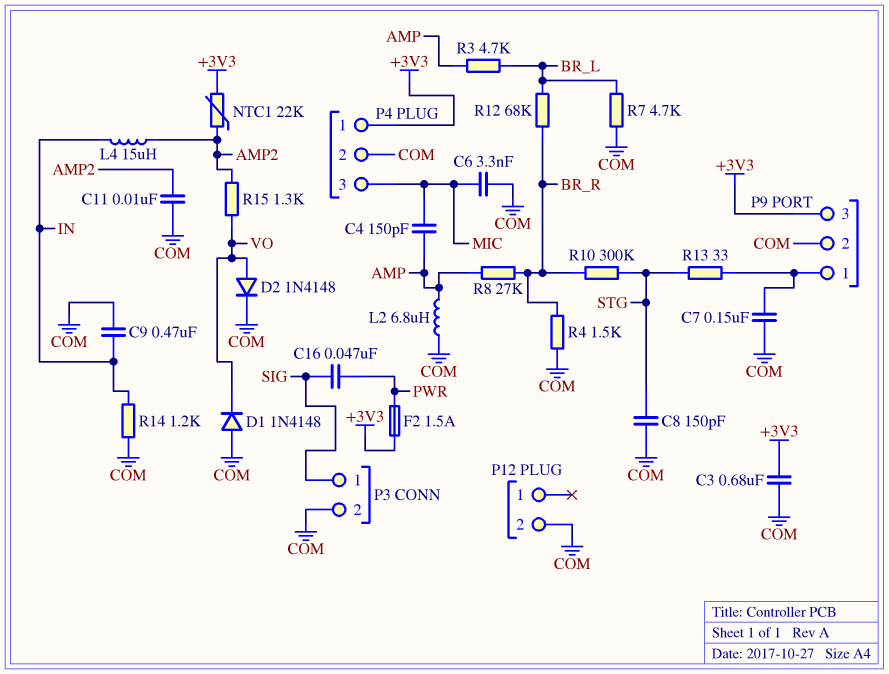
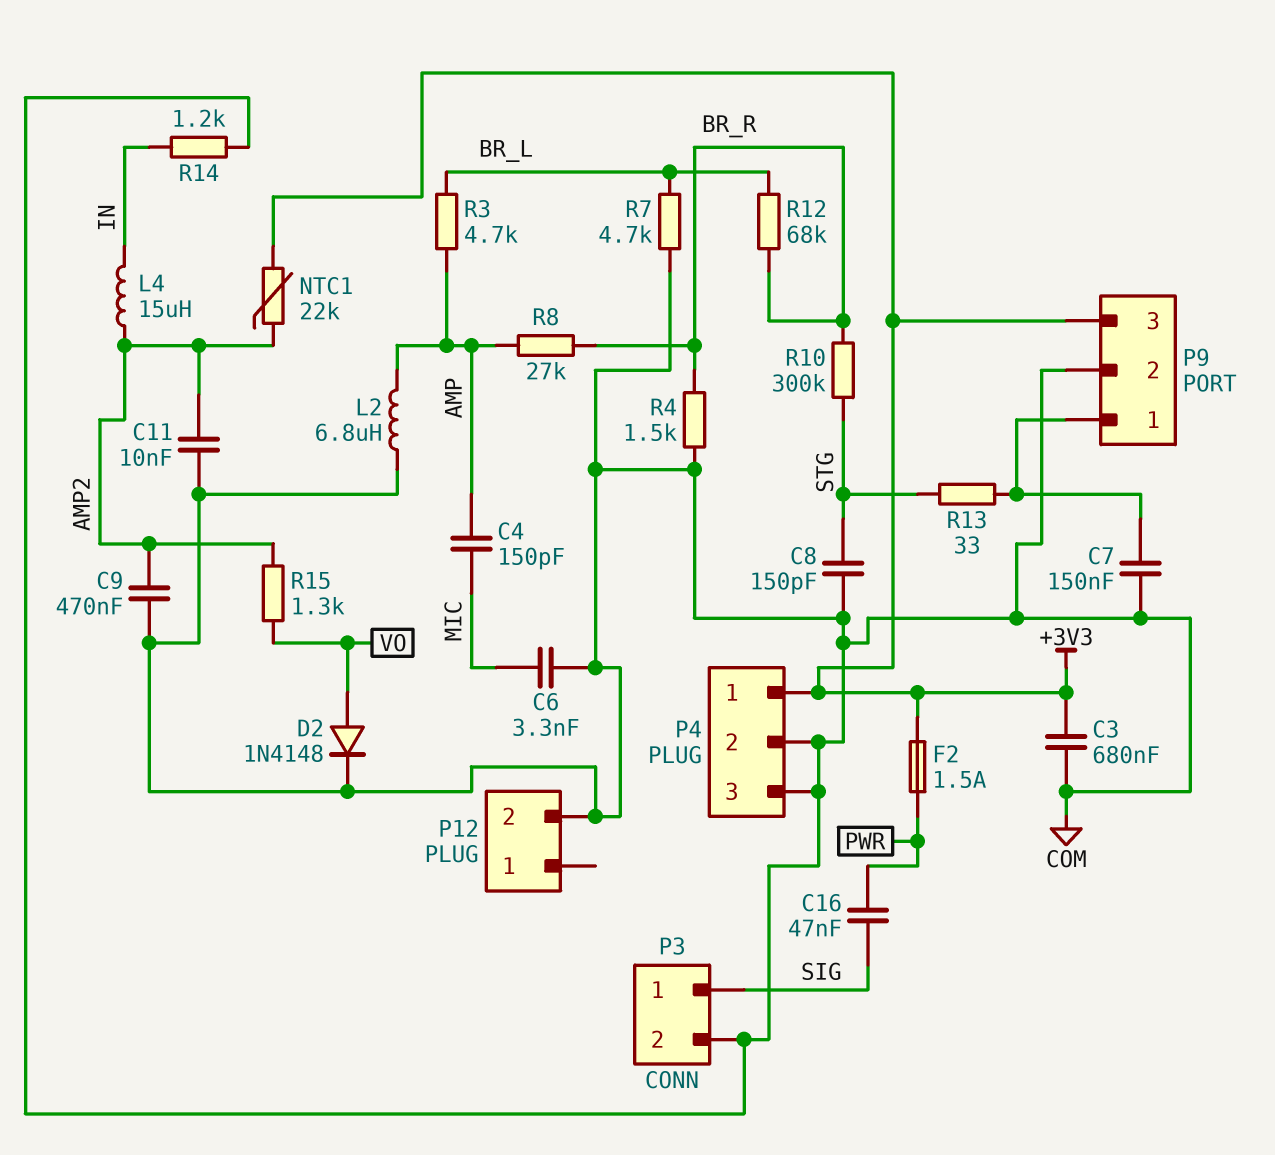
C9: 470nF (COM, IN) -> 470nF (AMP2, COM)
D1: diode 1N4148 (A COM, K VO) -> none
P4 pin 3: MIC -> COM

